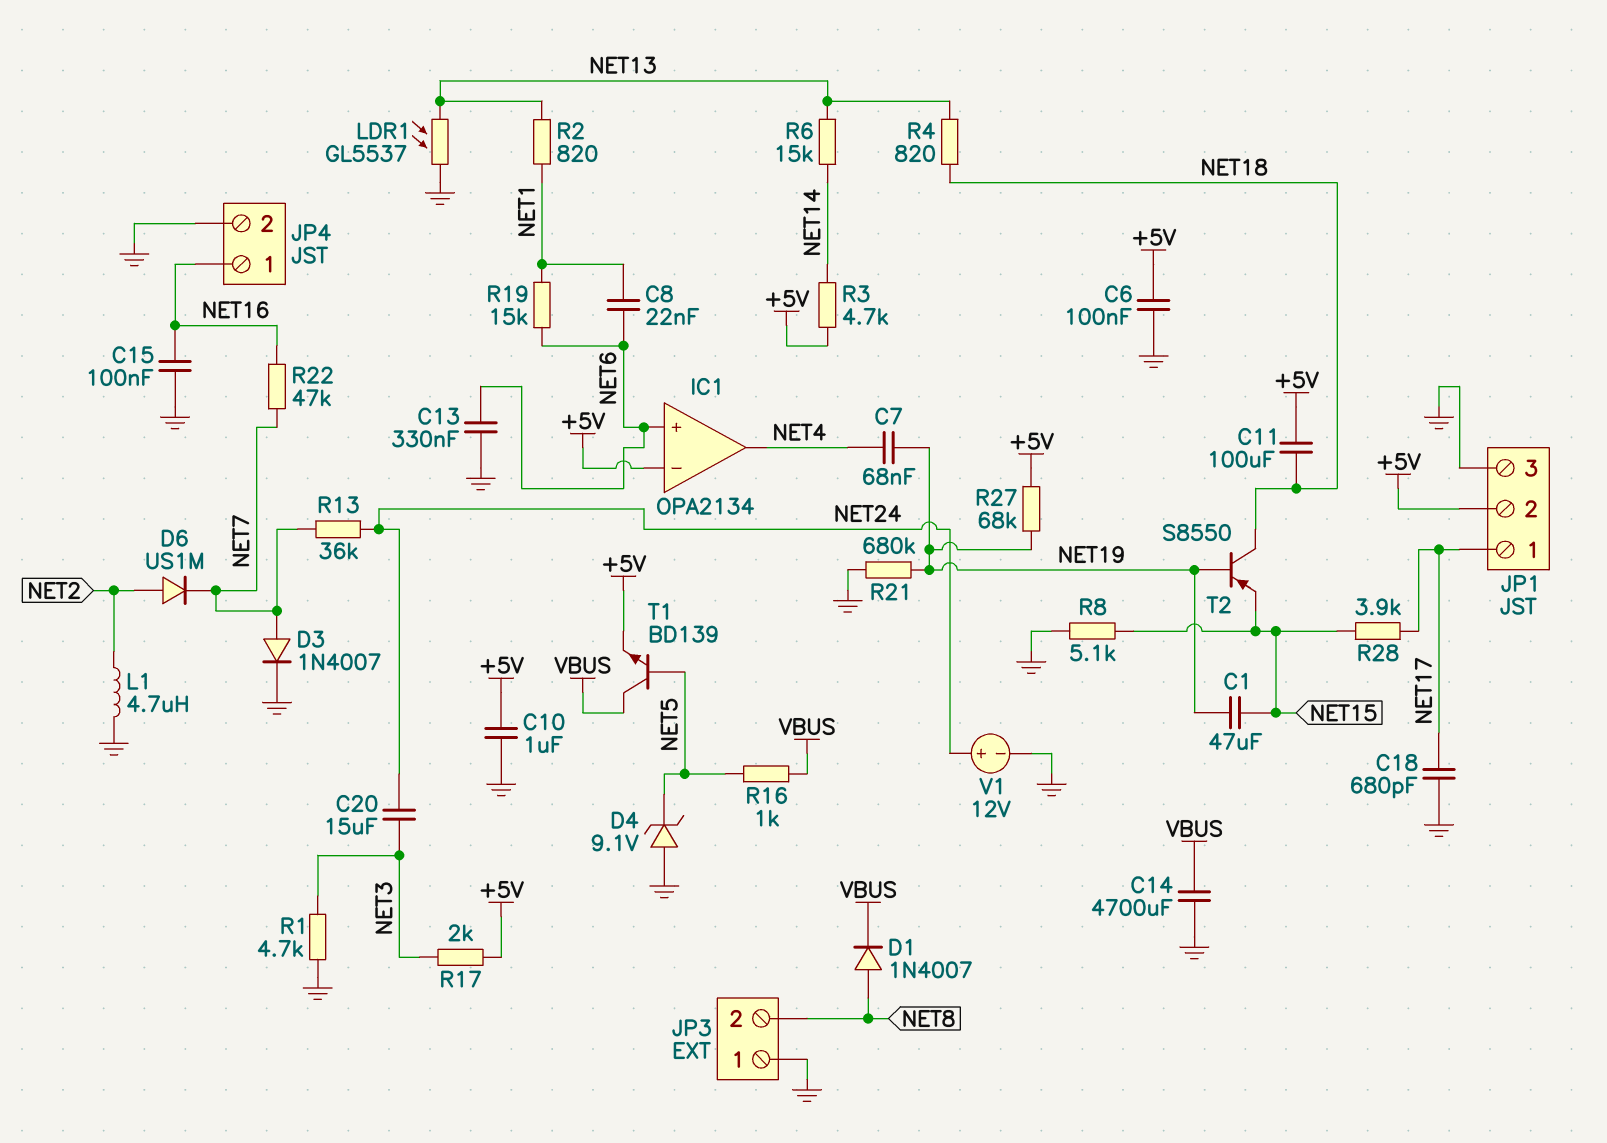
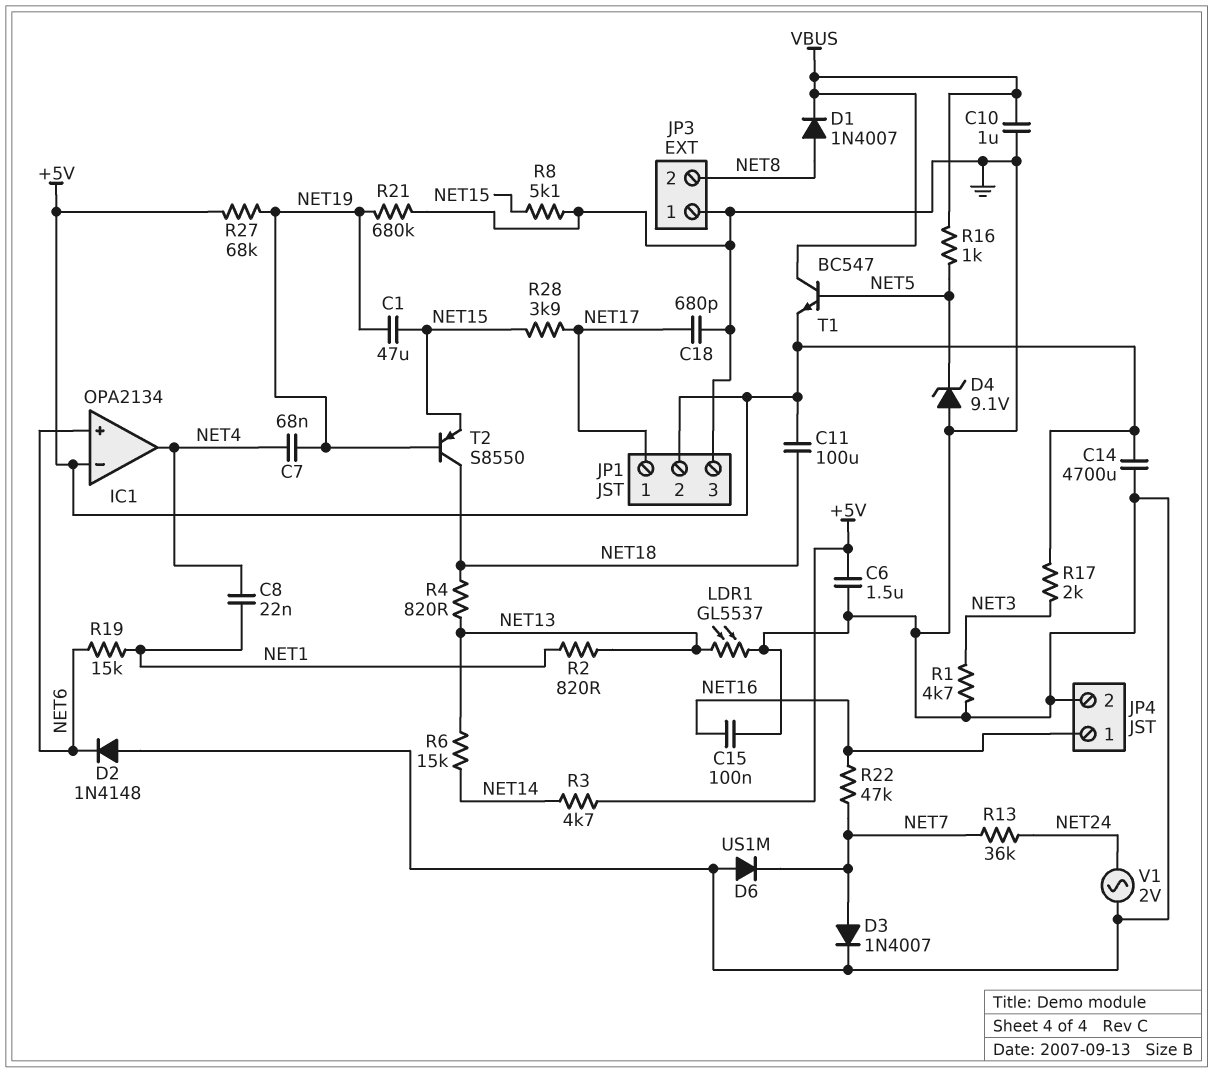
C6: 100nF (+5V, GND) -> 1.5uF (+5V, GND)
C8: 22nF (NET1, NET6) -> 22nF (NET1, NET4)
C10: 1uF (+5V, GND) -> 1uF (GND, VBUS)
C13: 330nF (GND, NET6) -> none
C14: 4700uF (GND, VBUS) -> 4700uF (+5V, GND)
C20: 15uF (NET3, NET24) -> none
D2: none -> diode 1N4148 (A GND, K NET6)
D6: diode US1M (A NET2, K NET7) -> diode US1M (A GND, K NET7)
L1: 4.7uH (GND, NET2) -> none
T1: NPN BD139 (B NET5, C VBUS, E +5V) -> NPN BC547 (B NET5, C VBUS, E +5V)
V1: 12V (plus NET24, minus GND) -> AC 2V (GND, NET24)

